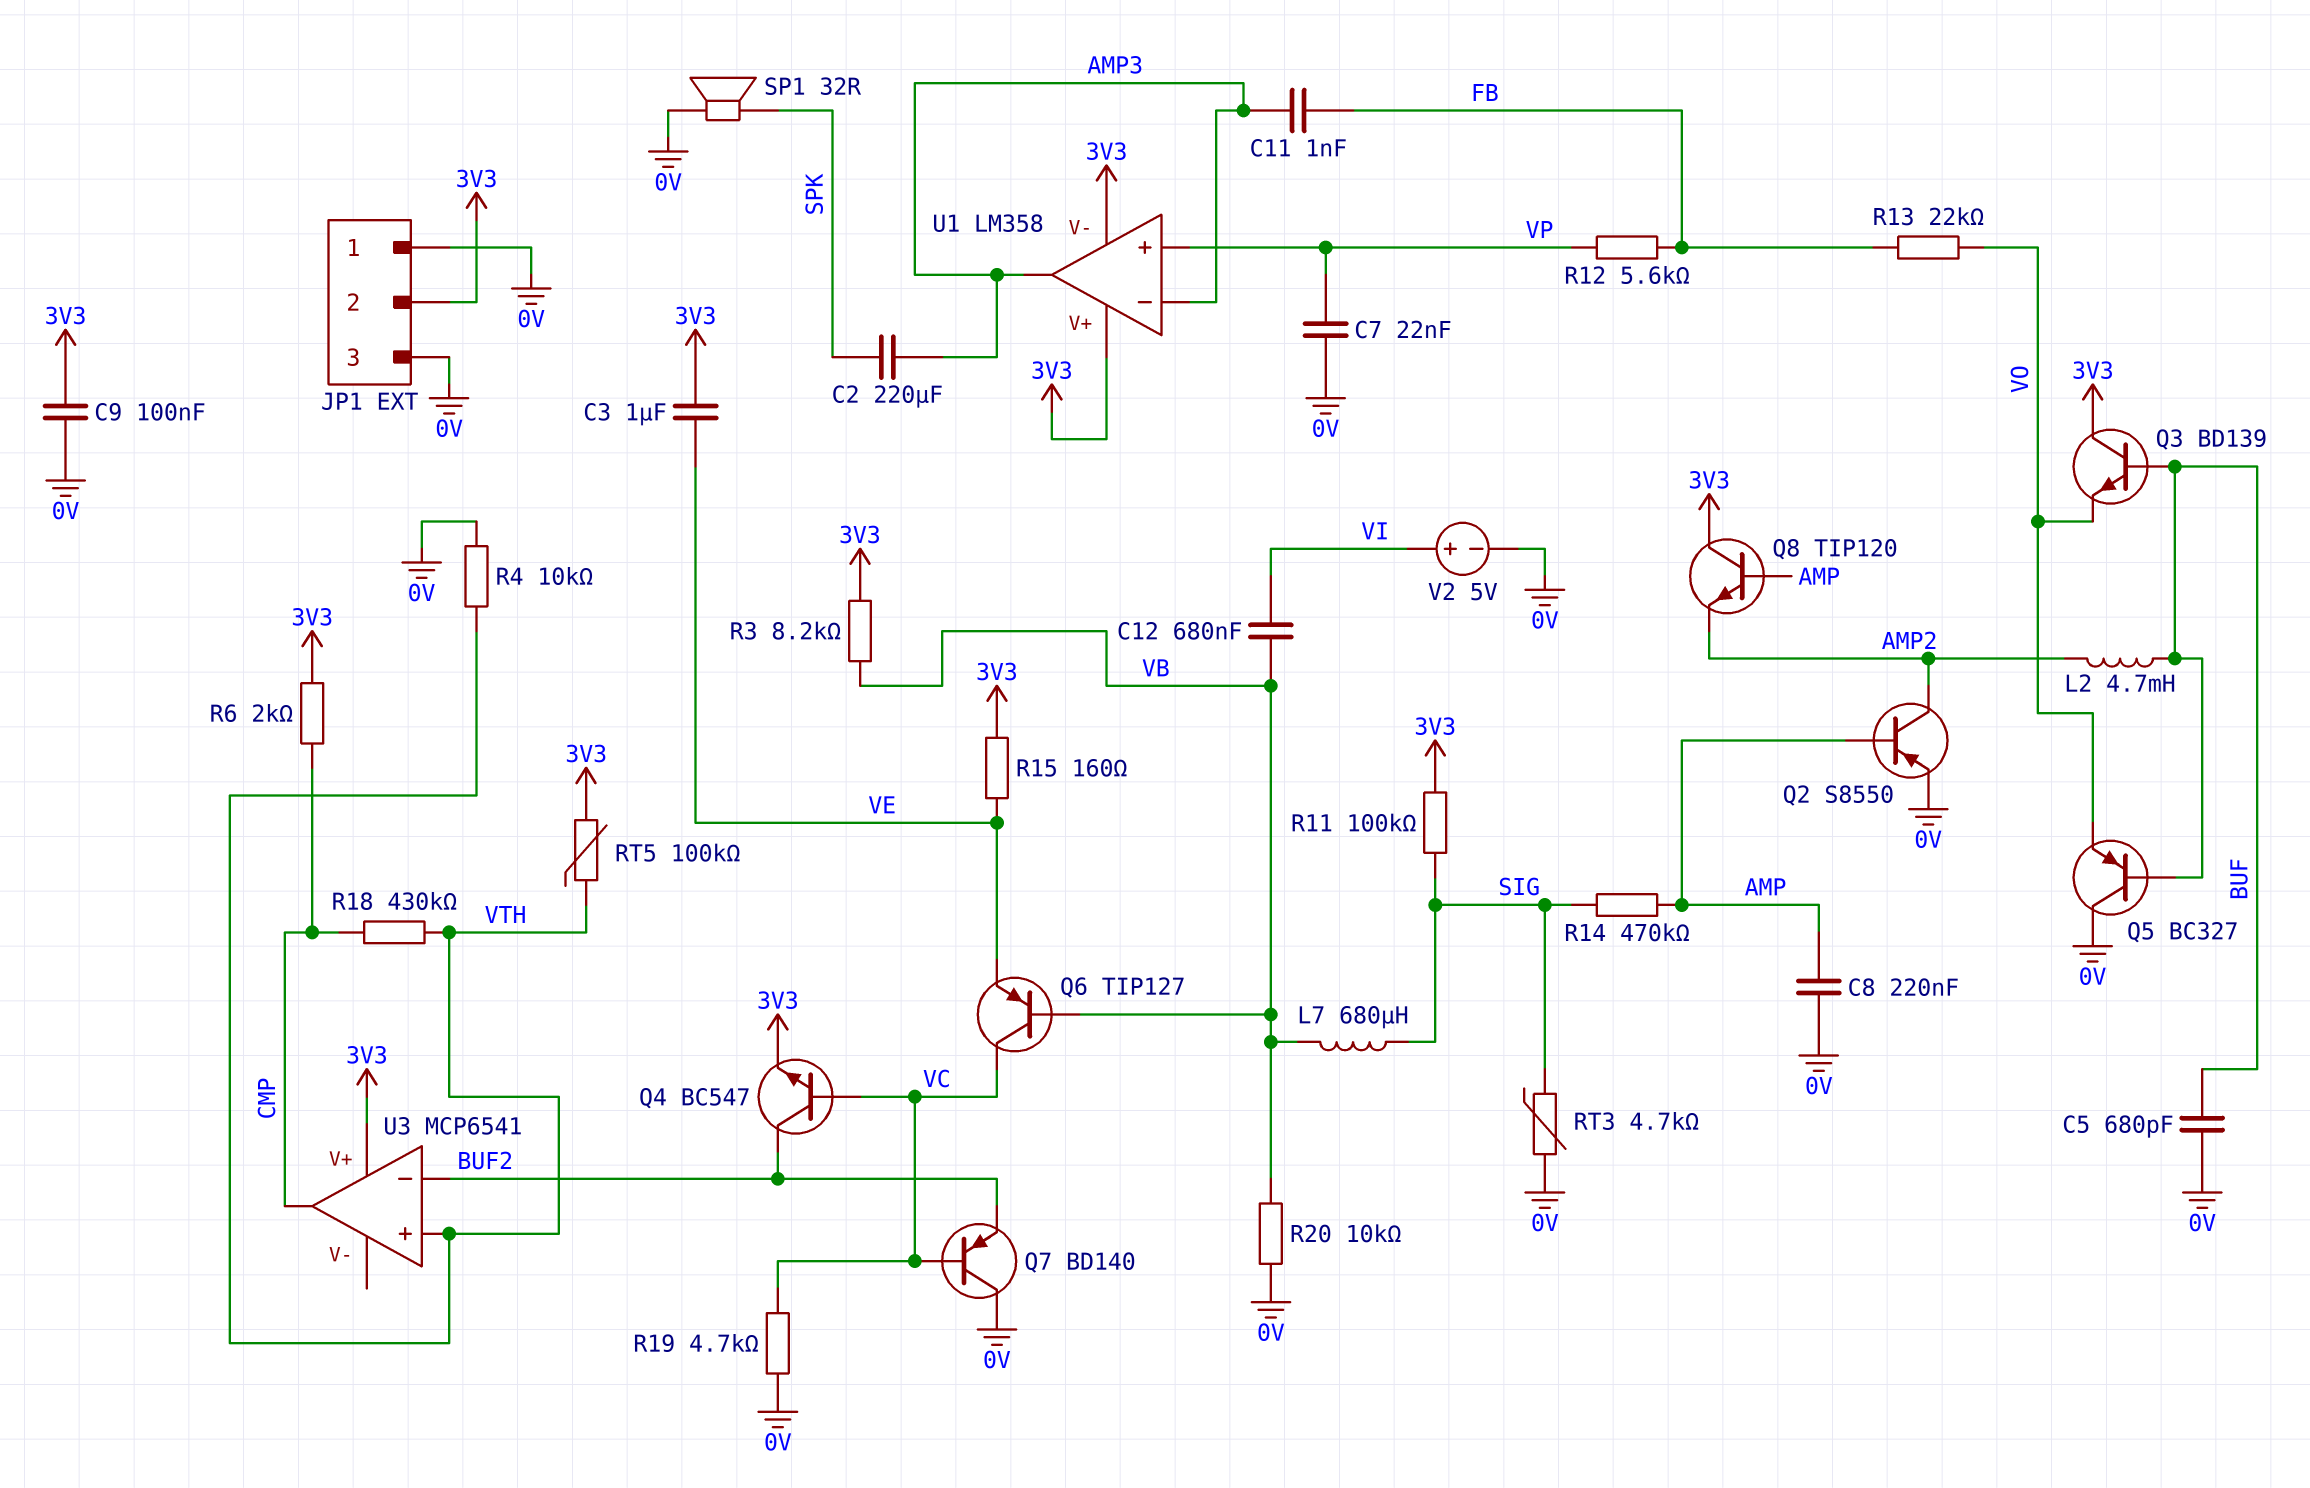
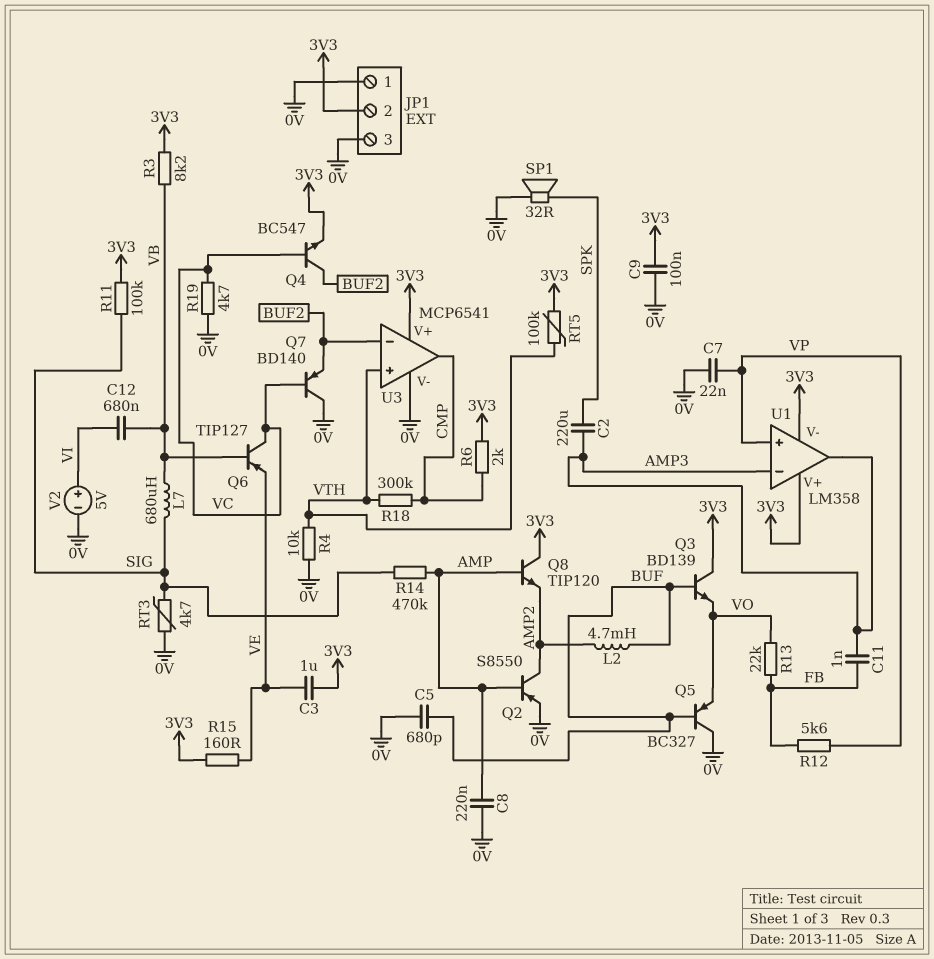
R18: 430k (CMP, VTH) -> 300k (CMP, VTH)
R20: 10k (0V, VB) -> none
U3 pin V-: none -> 0V

